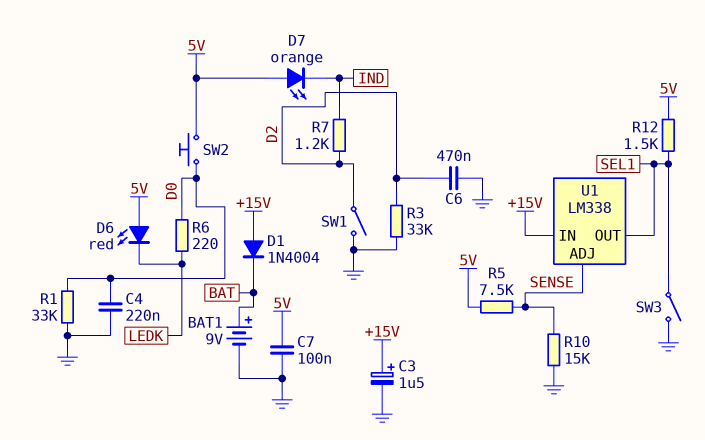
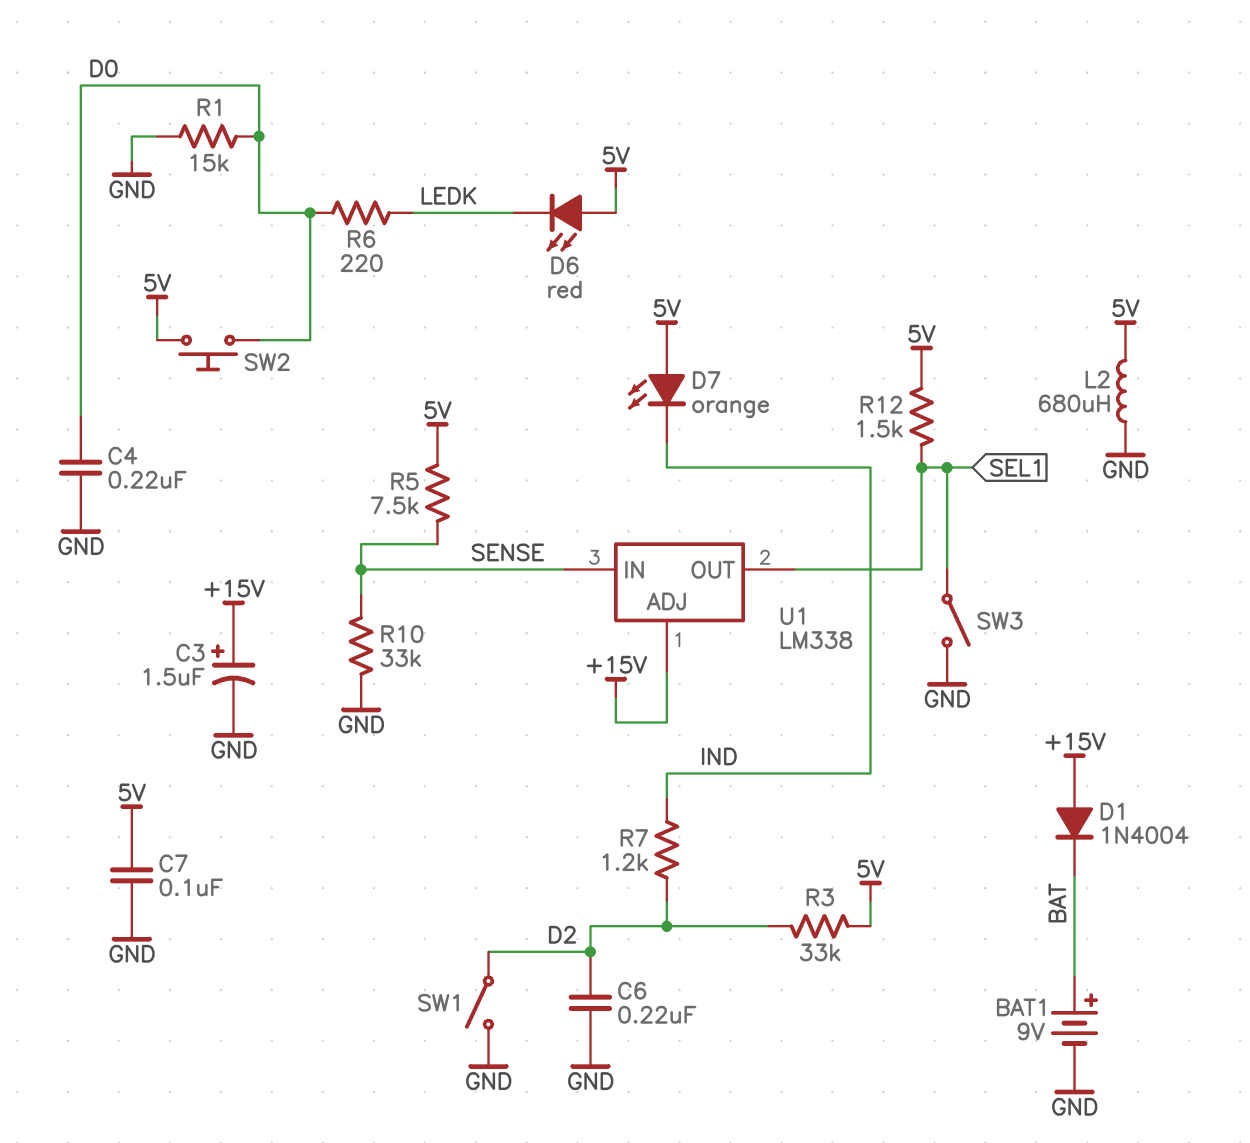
C6: 470nF (D2, GND) -> 220nF (D2, GND)
L2: none -> 680uH (5V, GND)
R1: 33k (D0, GND) -> 15k (D0, GND)
R3: 33k (D2, GND) -> 33k (5V, D2)
R10: 15k (GND, SENSE) -> 33k (GND, SENSE)
U1 pin ADJ: SENSE -> +15V
U1 pin IN: +15V -> SENSE

